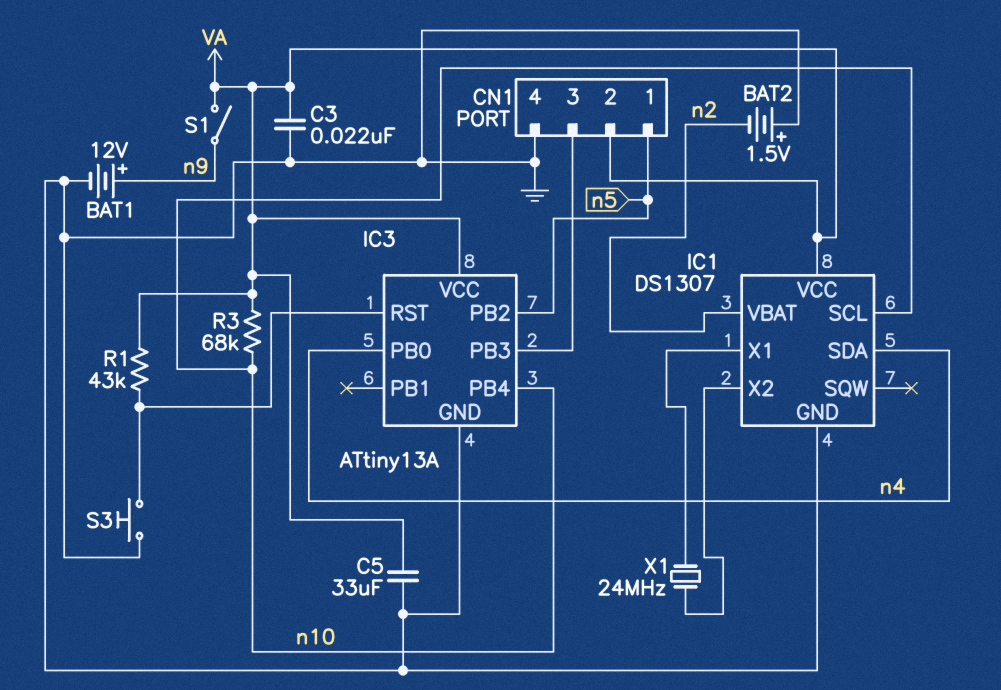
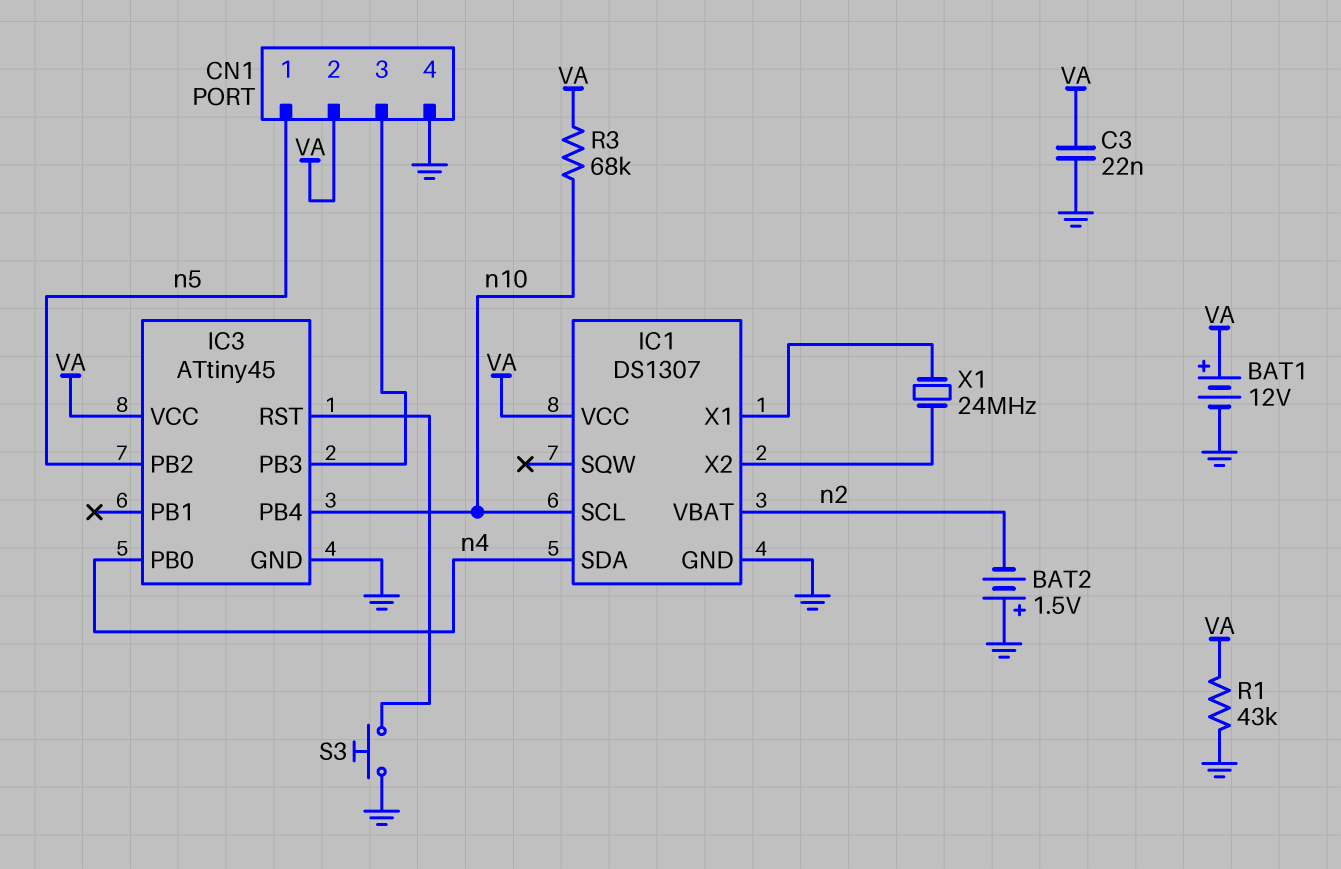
BAT1: 12V (plus n9, minus GND) -> 12V (plus VA, minus GND)
C5: 33uF (GND, VA) -> none
IC3: ATtiny13A -> ATtiny45
R1: 43k (IC3/RST, VA) -> 43k (GND, VA)
S1: switch (VA, n9) -> none

